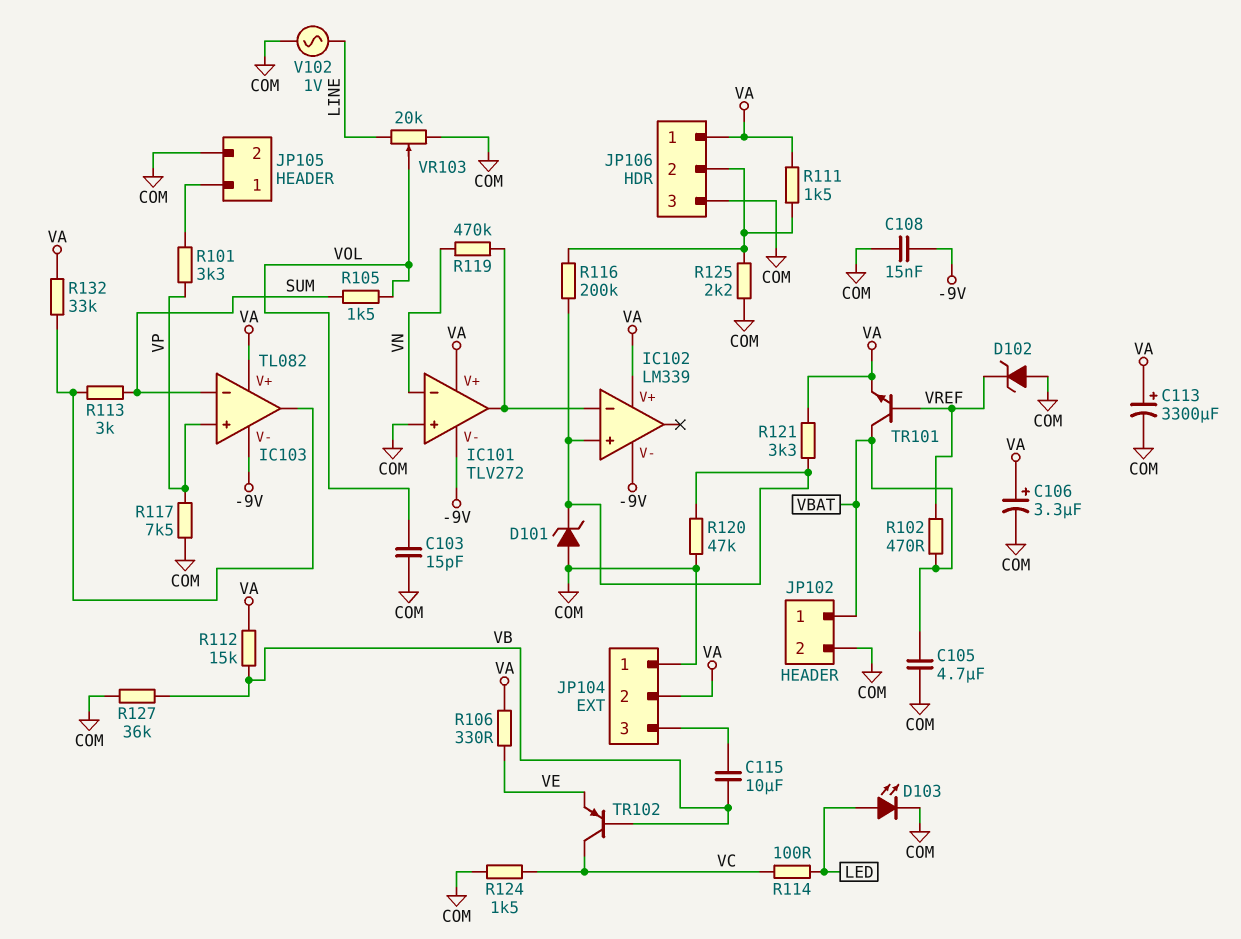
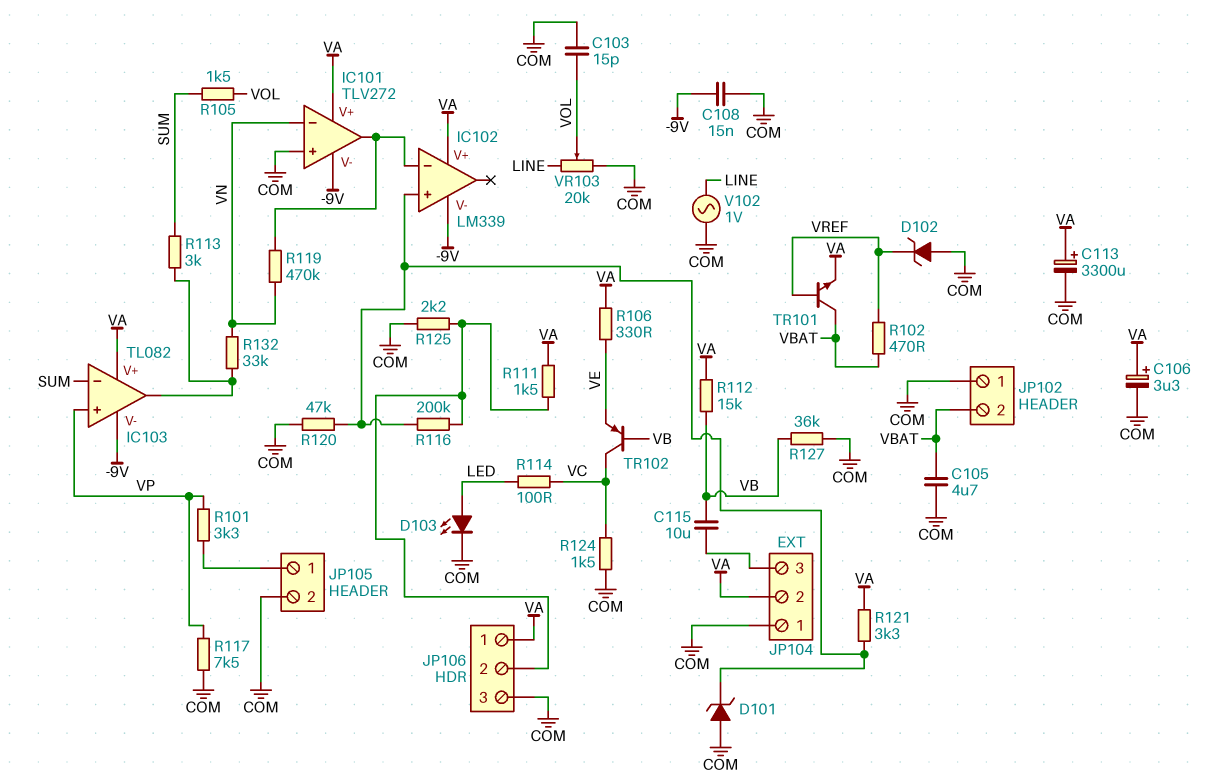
JP102 pin 1: VBAT -> COM
JP102 pin 2: COM -> VBAT
R132: 33k (IC103/out, VA) -> 33k (IC103/out, VN)

